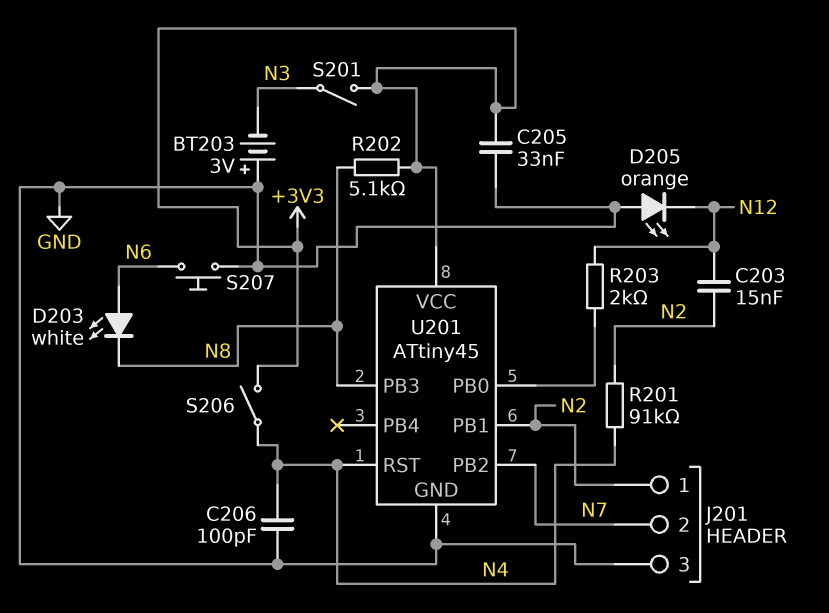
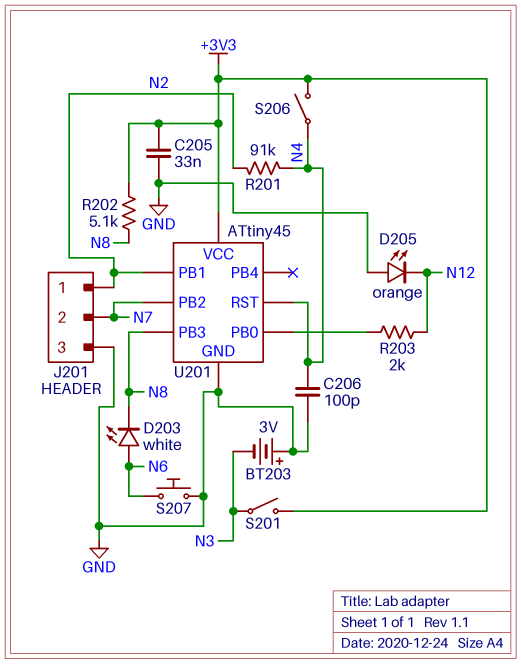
C203: 15nF (N2, N12) -> none

